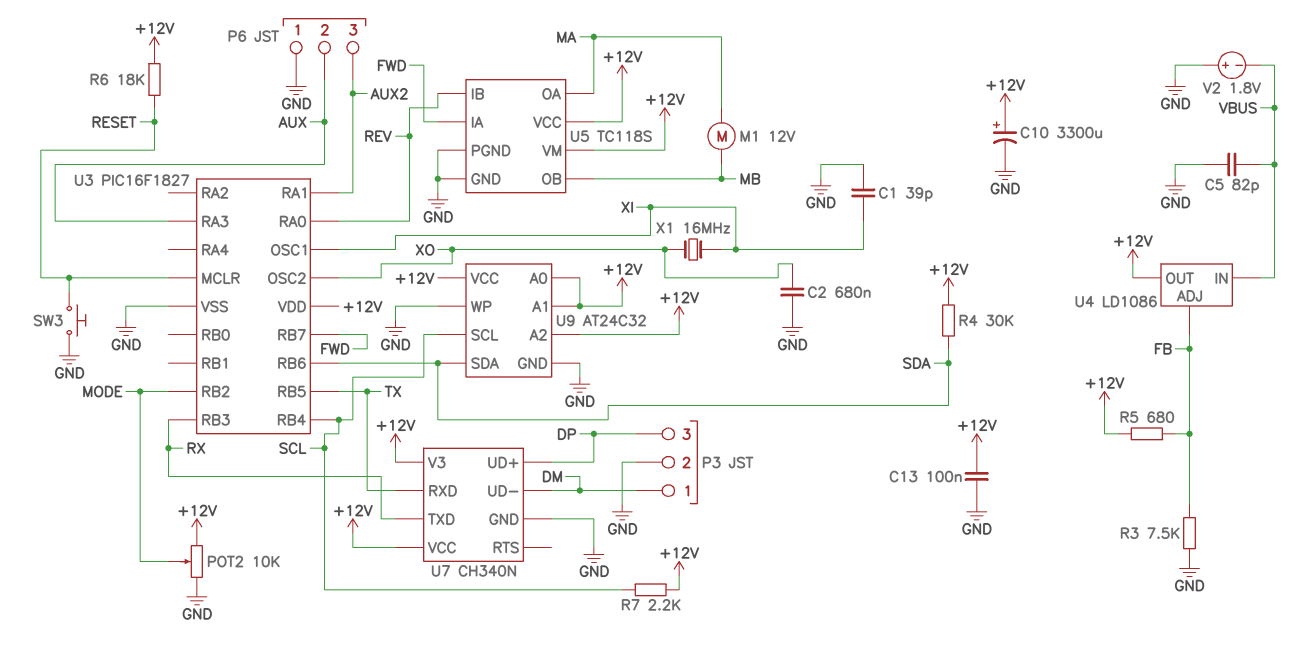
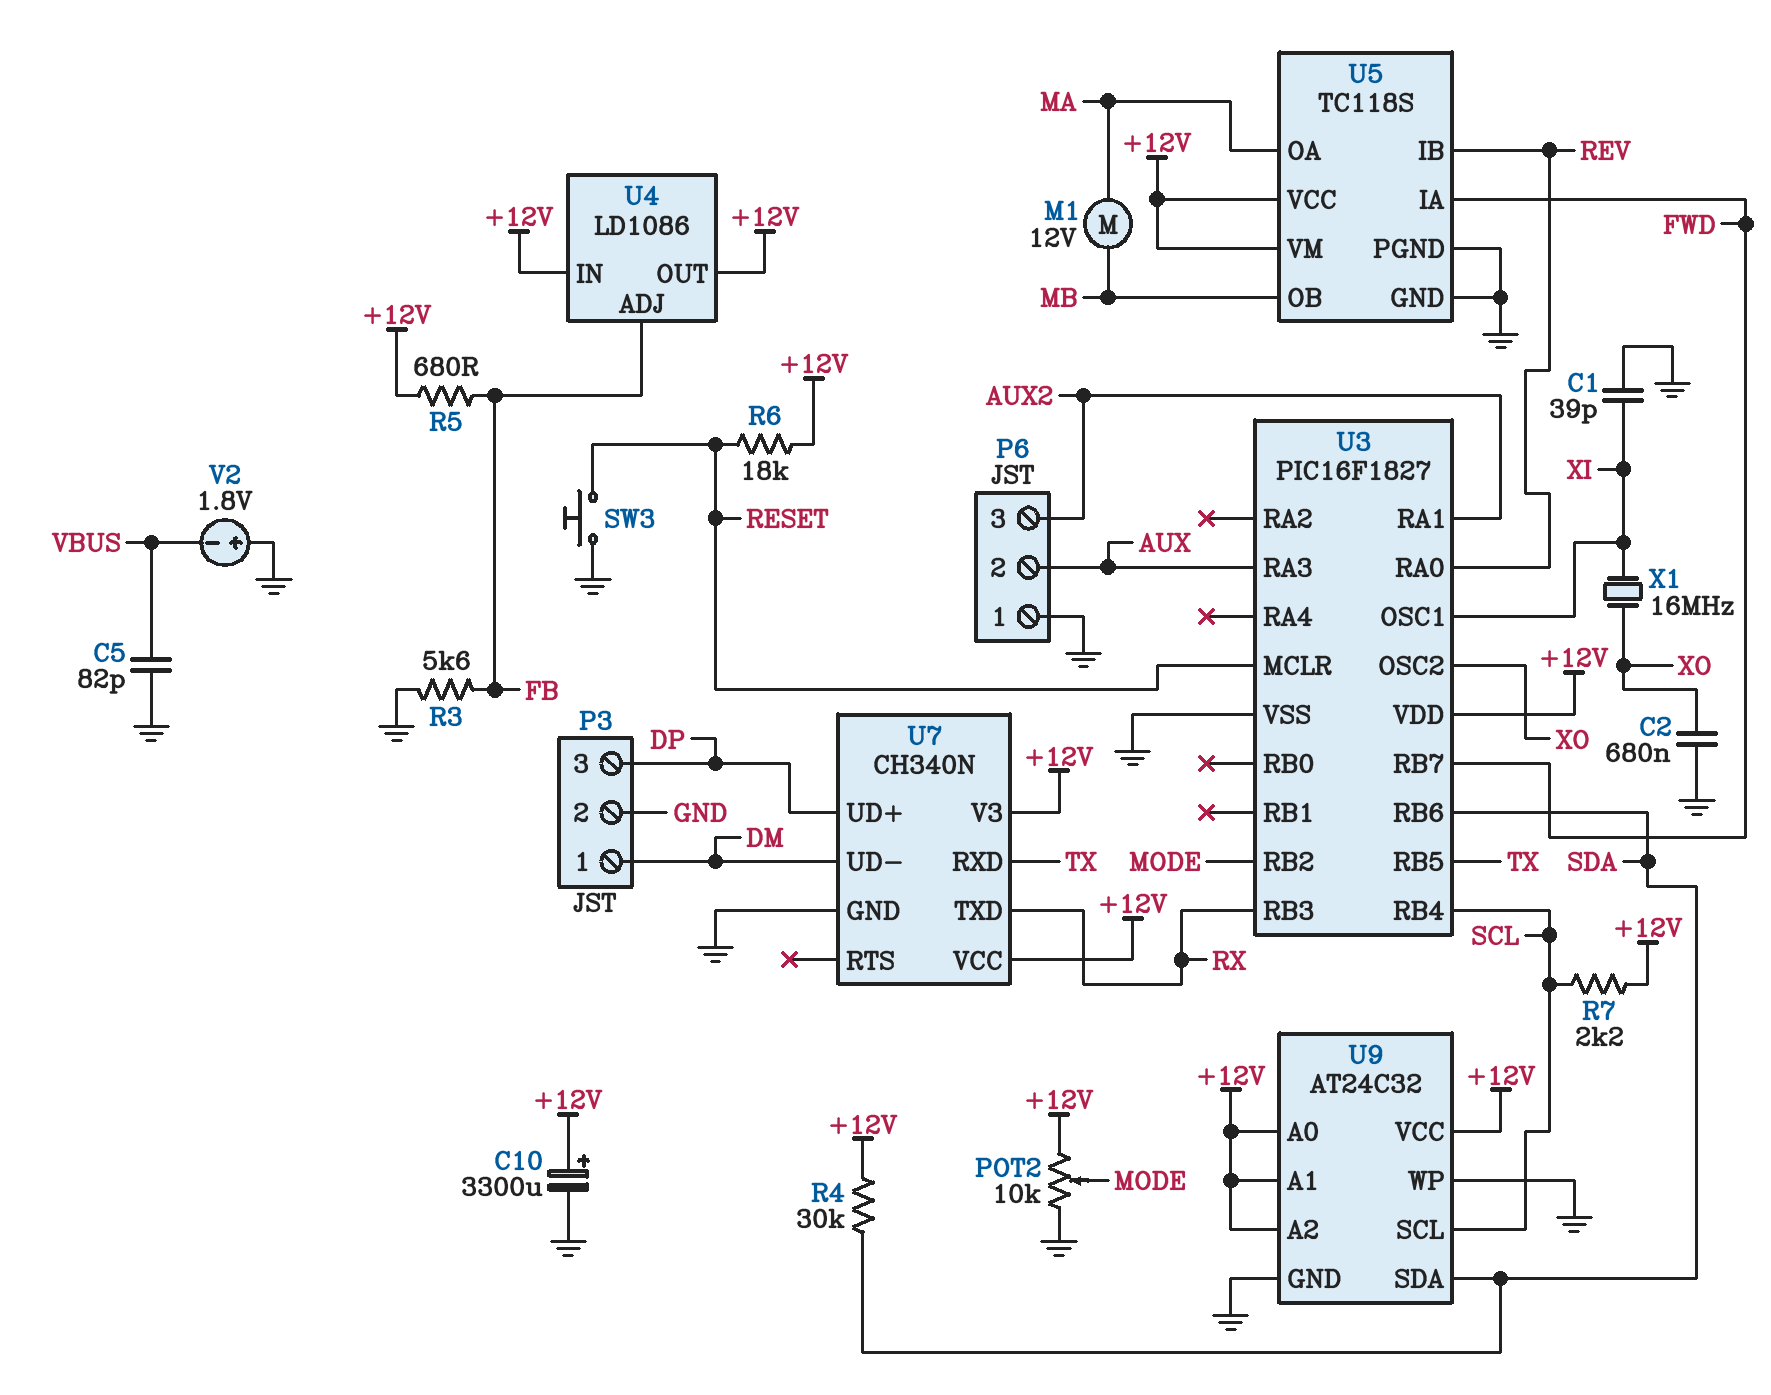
C13: 100nF (+12V, GND) -> none
R3: 7.5k (FB, GND) -> 5.6k (FB, GND)
U4 pin IN: VBUS -> +12V

